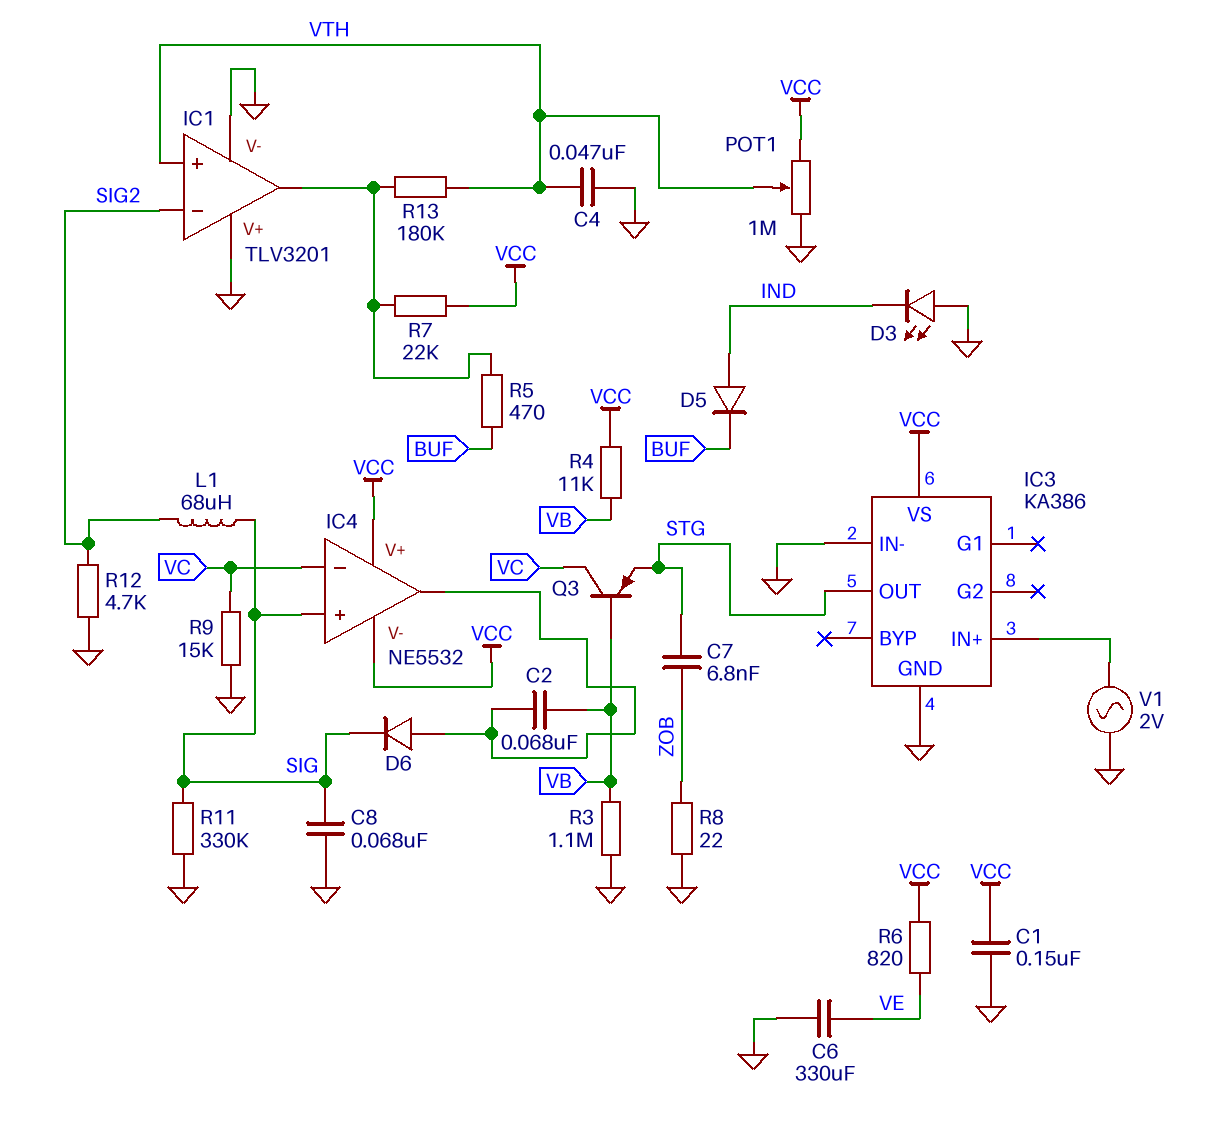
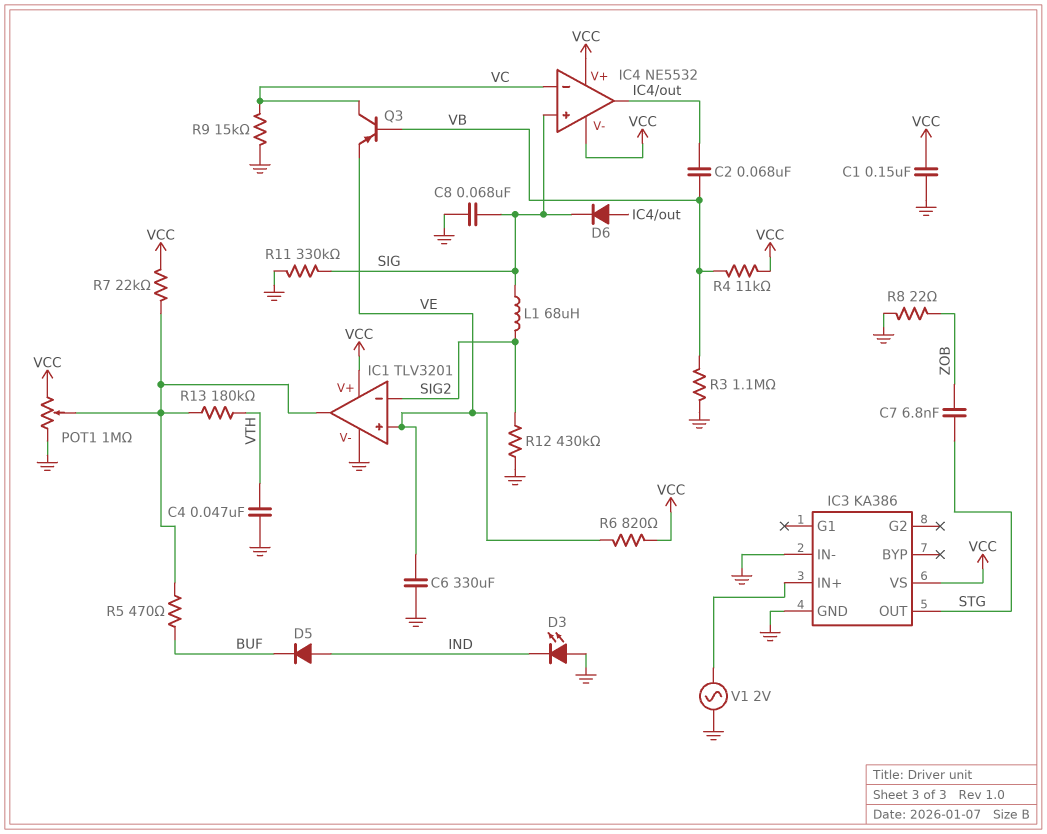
IC1 pin V+: GND -> VCC
IC1 pin in+: VTH -> VE
POT1: 1M (GND, VCC, wiper VTH) -> 1M (GND, VCC, wiper IC1/out)
Q3: PNP (B VB, C VC, E STG) -> PNP (B VB, C VC, E VE)
R12: 4.7k (GND, SIG2) -> 430k (GND, SIG2)

